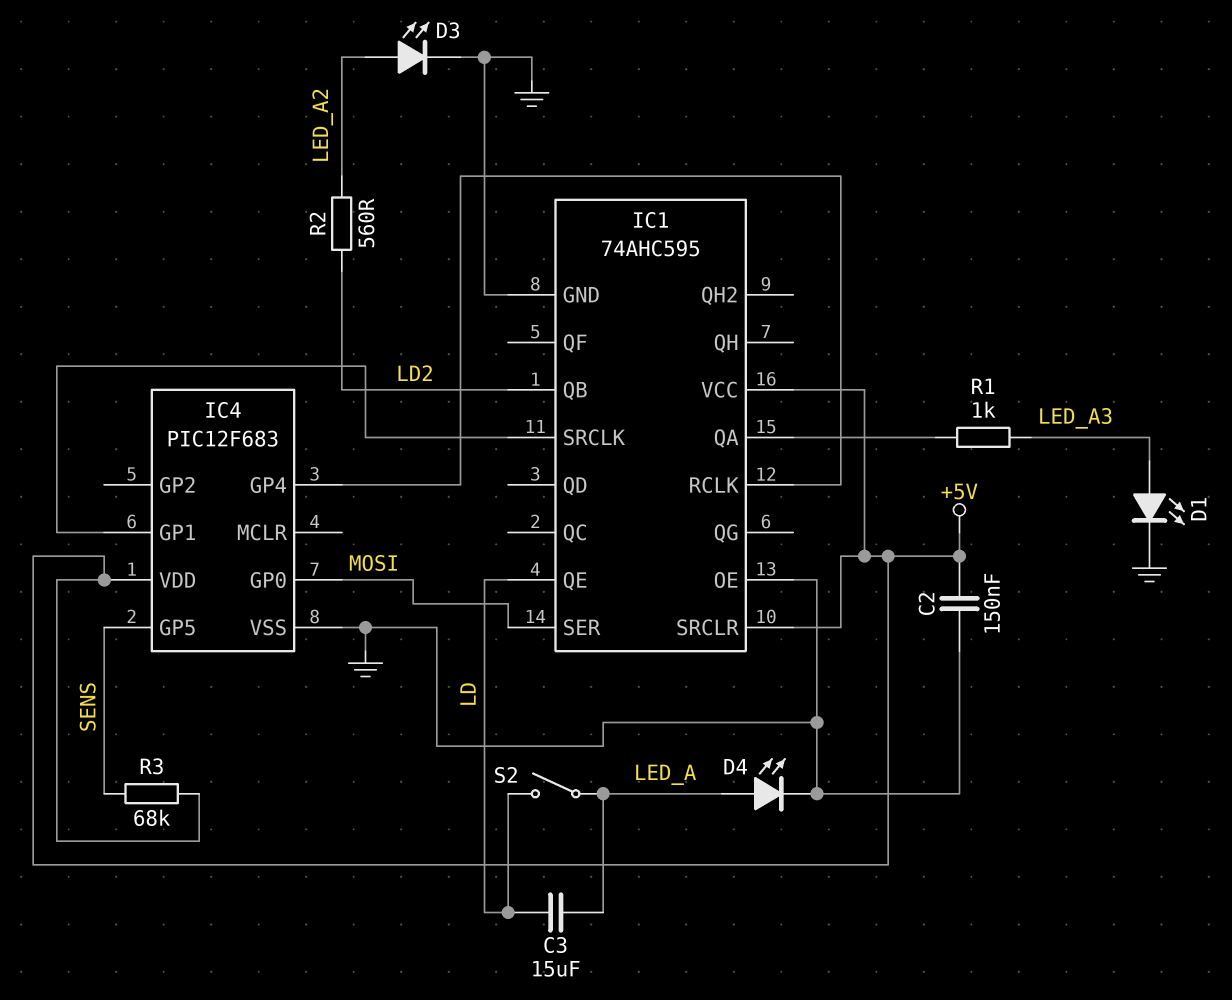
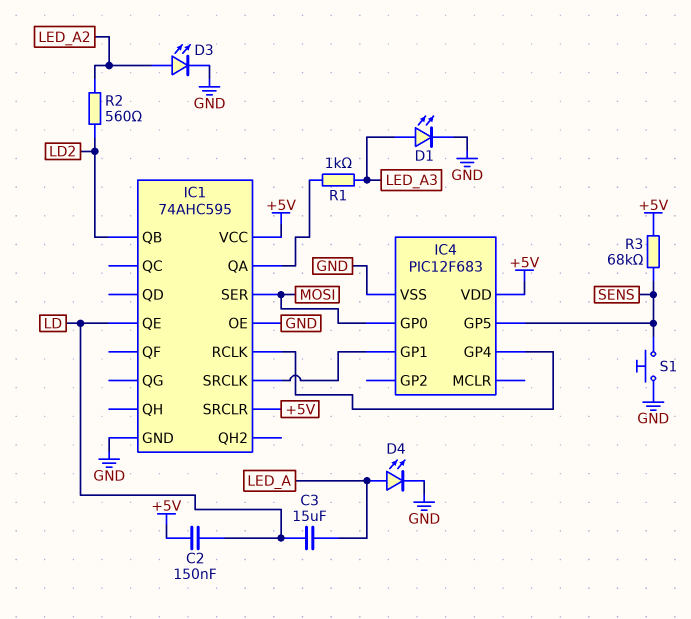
C2: 150nF (+5V, GND) -> 150nF (+5V, LD)
S1: none -> button (GND, SENS)
S2: switch (LD, LED_A) -> none

